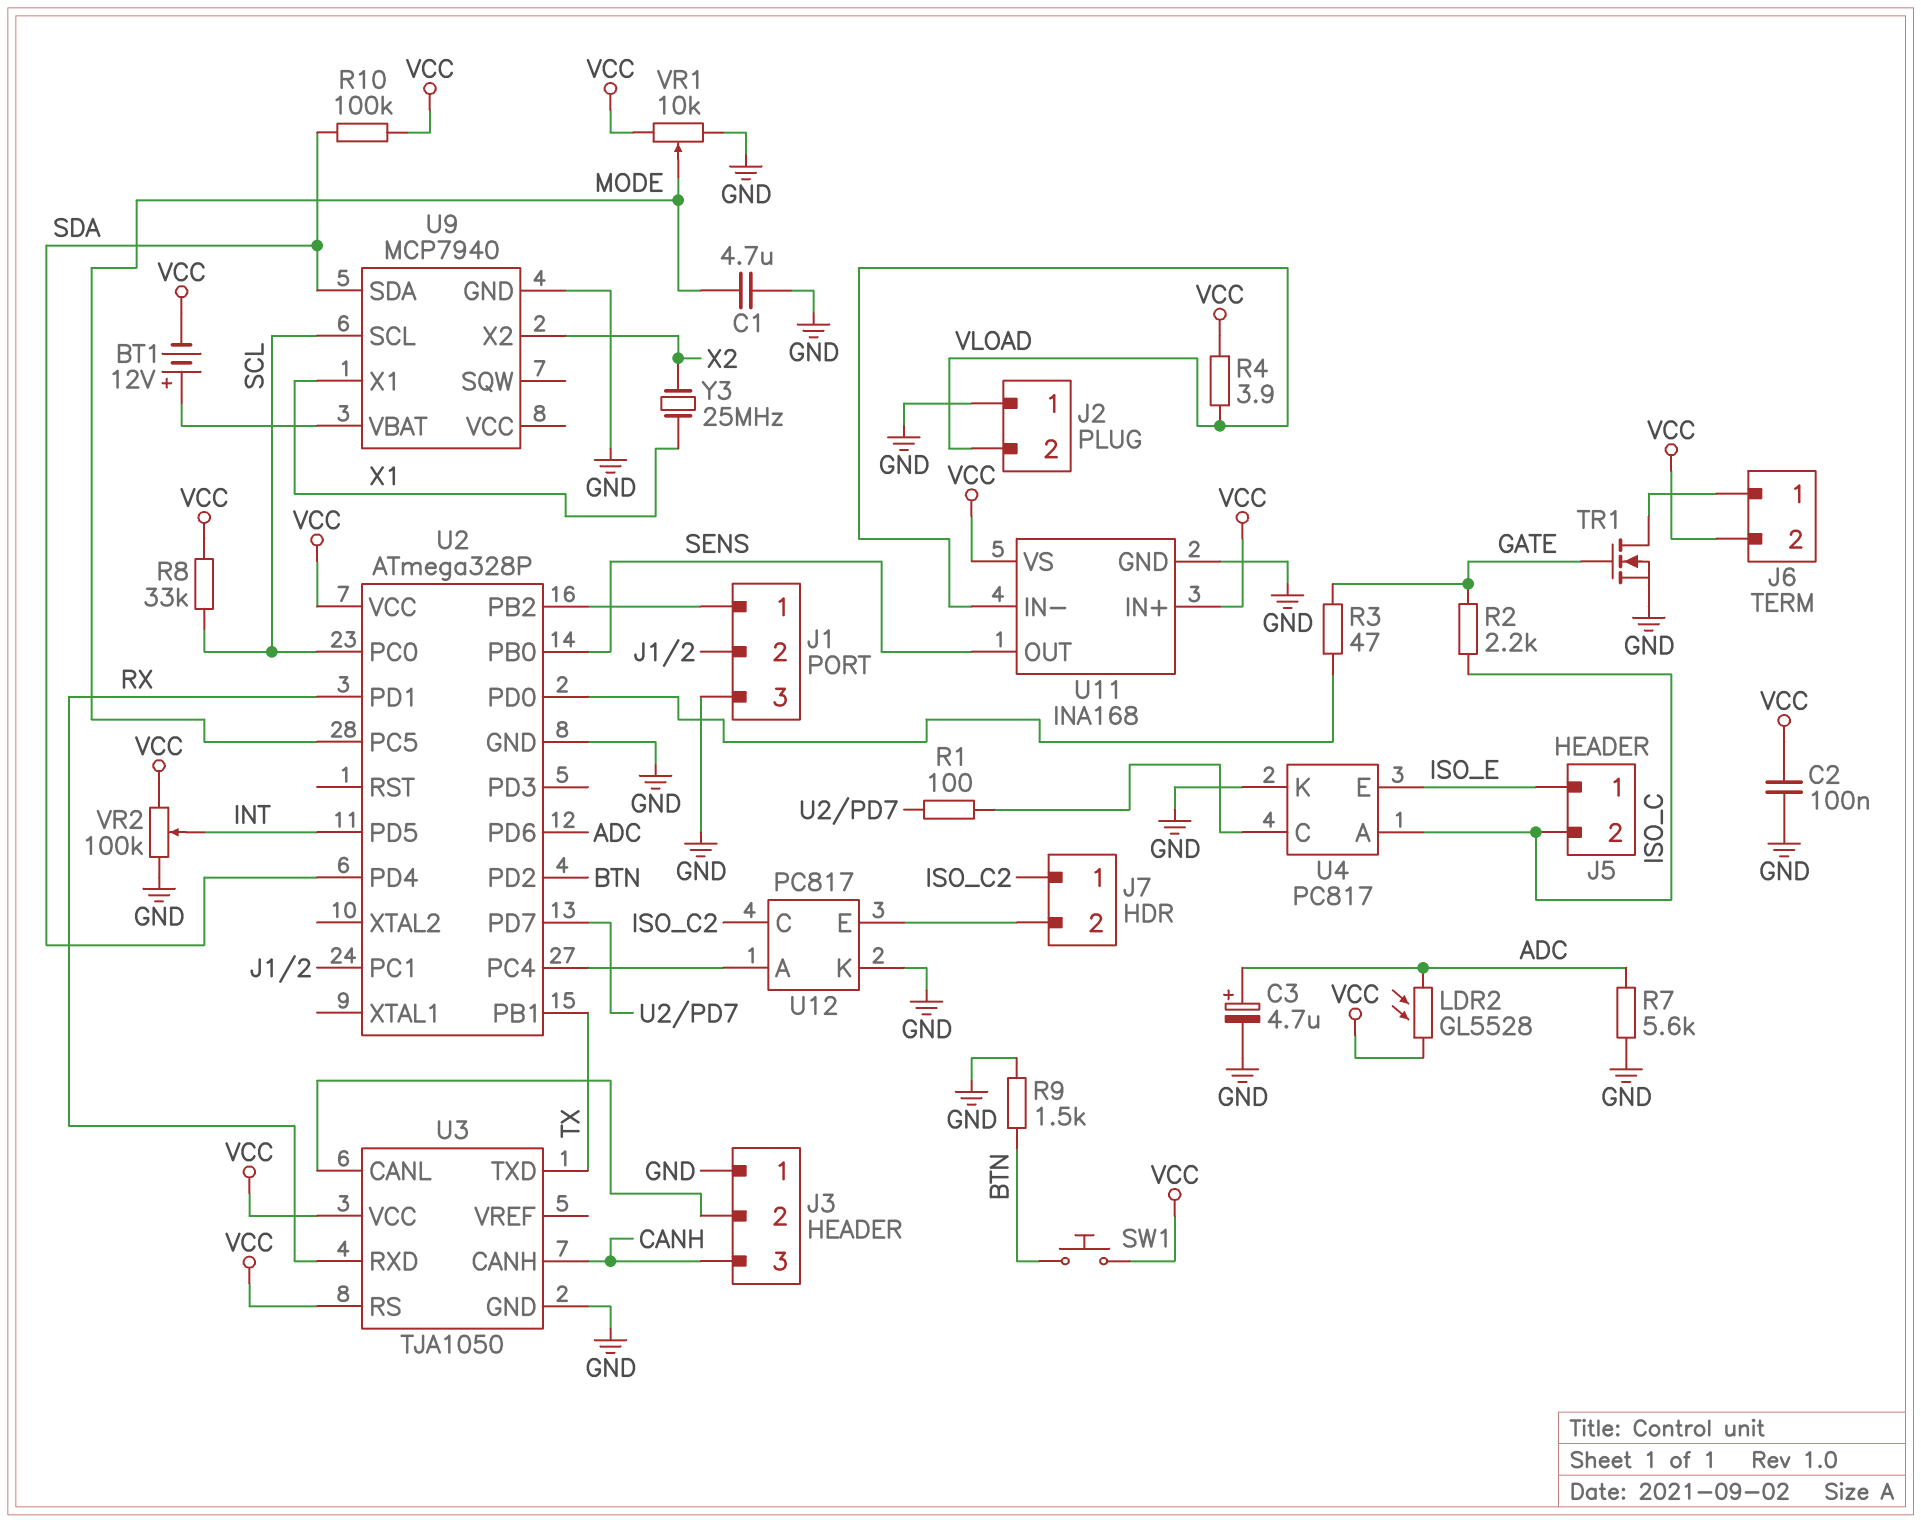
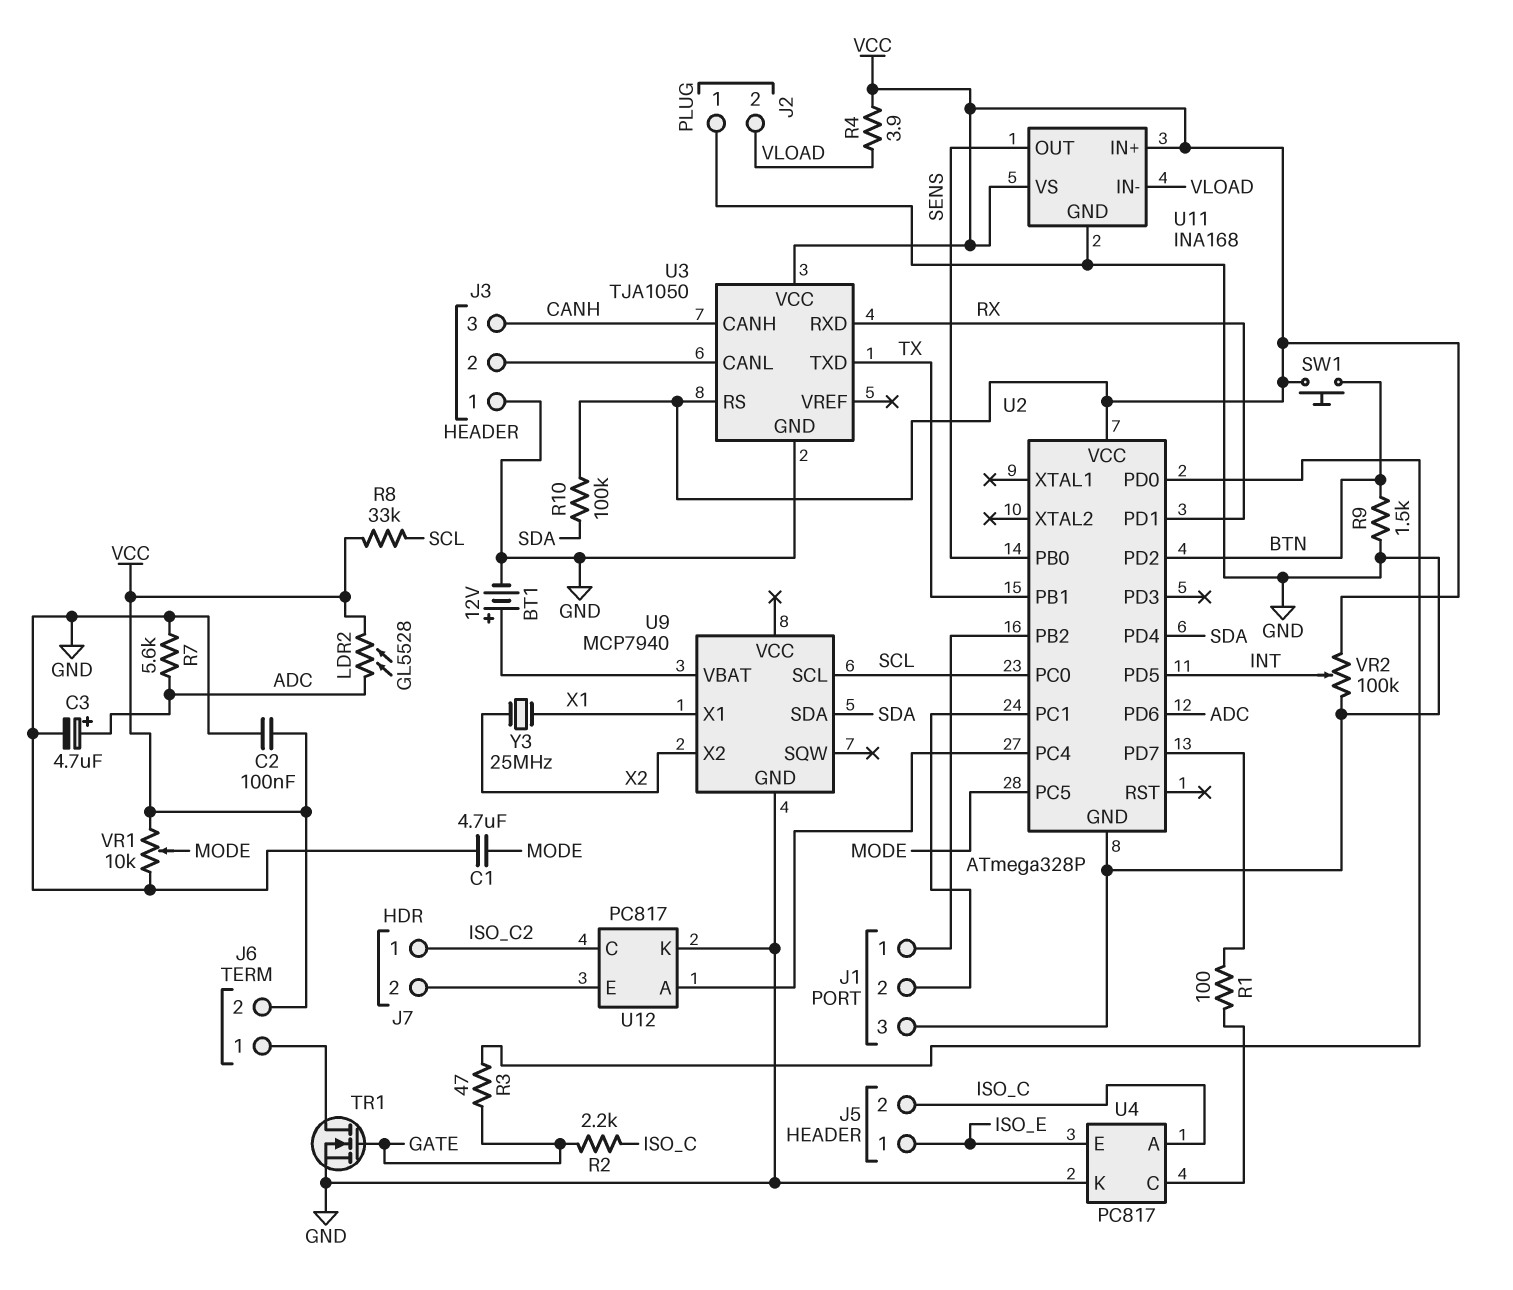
BT1: 12V (plus U9/VBAT, minus VCC) -> 12V (plus U9/VBAT, minus GND)

